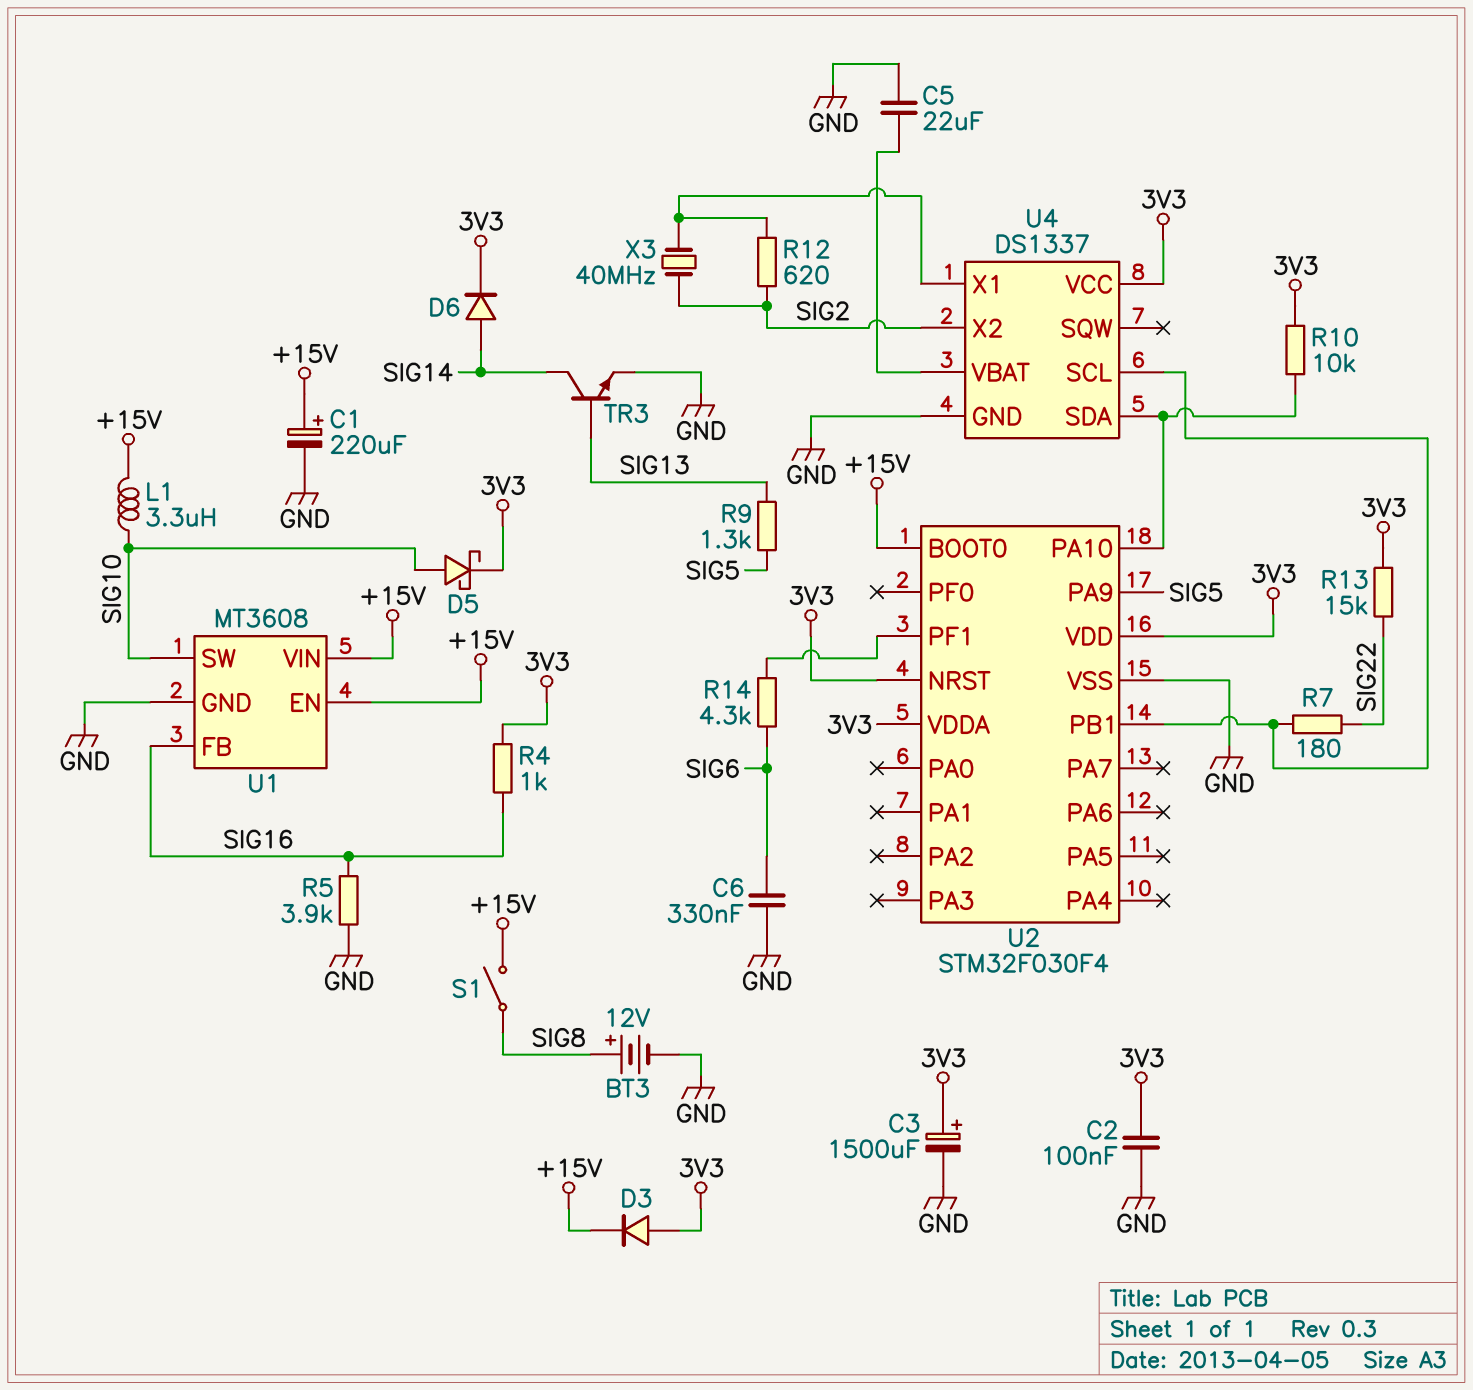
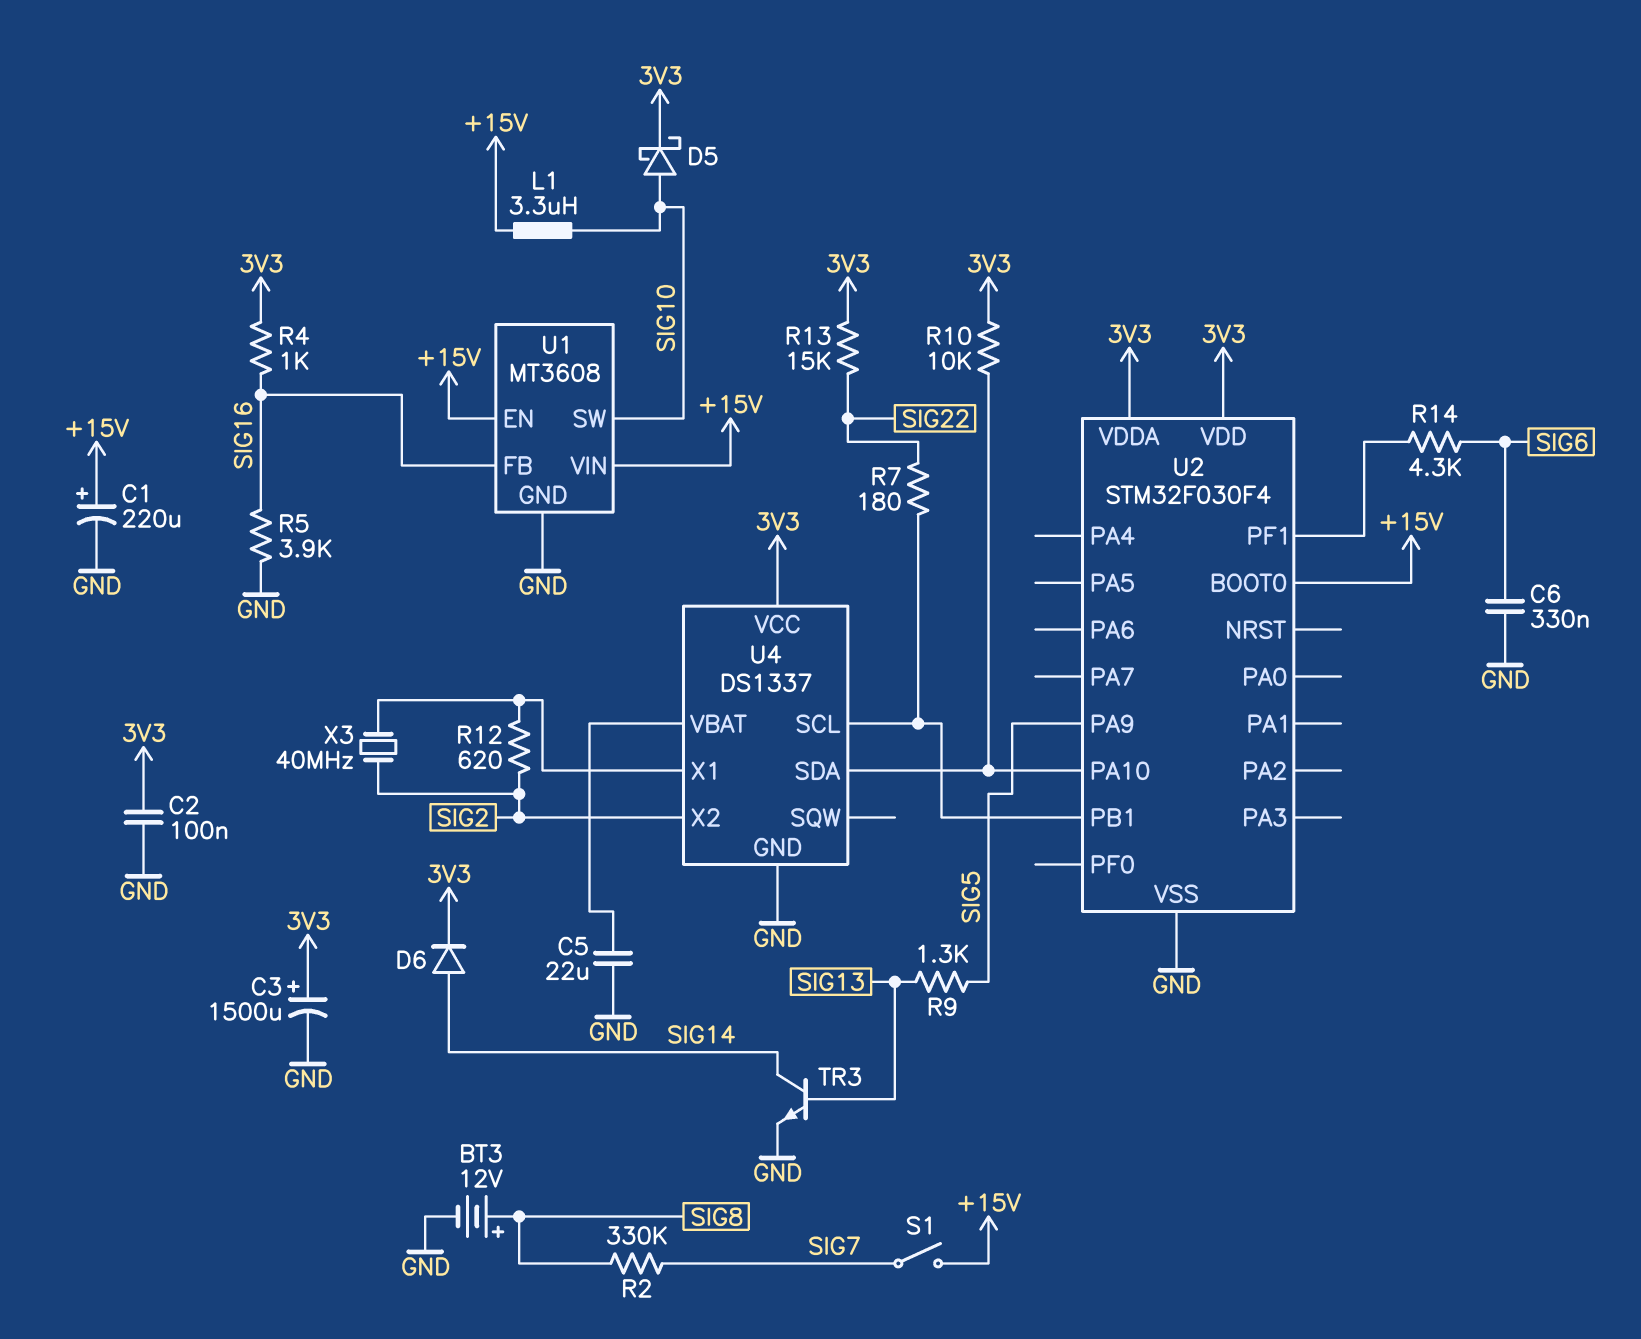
D3: diode (A 3V3, K +15V) -> none
R2: none -> 330k (SIG7, SIG8)
S1: switch (+15V, SIG8) -> switch (+15V, SIG7)
U2 pin NRST: 3V3 -> none

